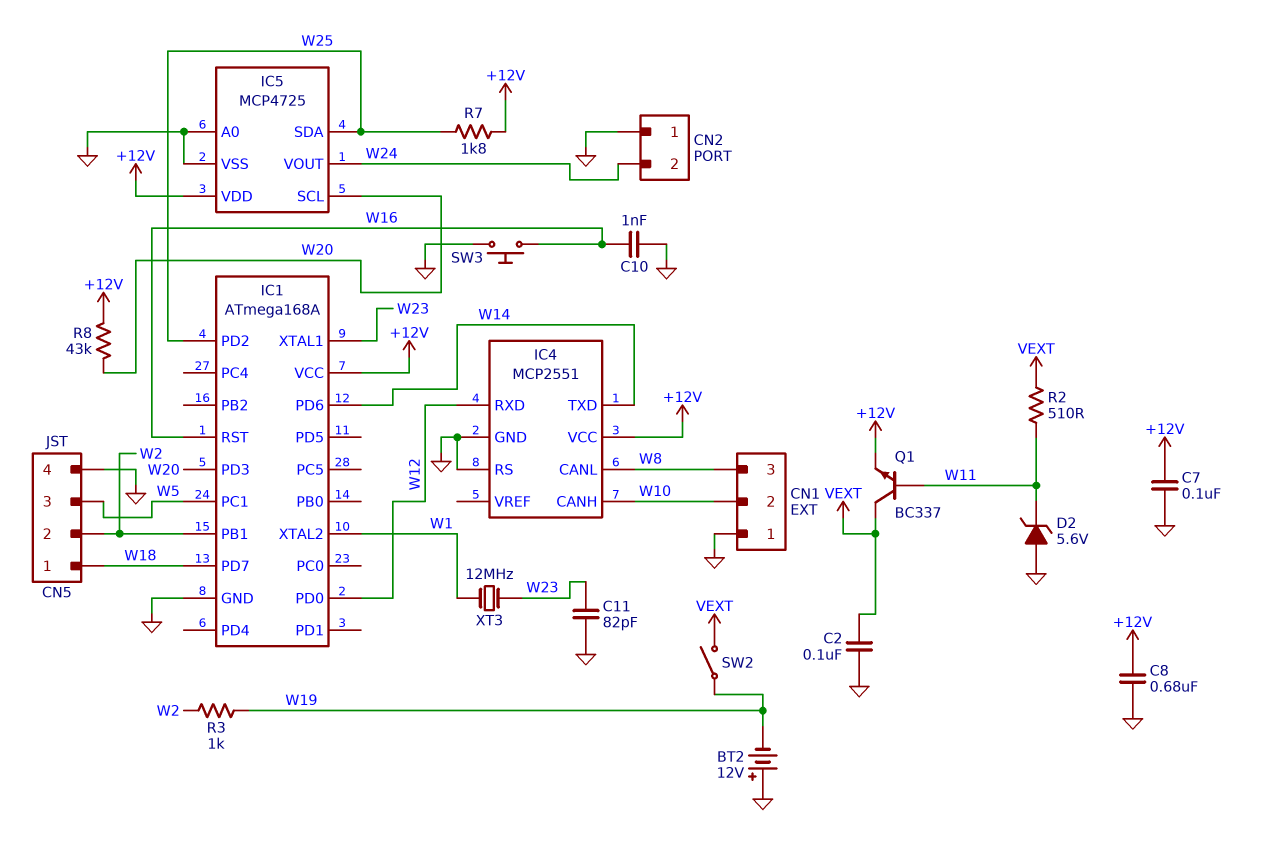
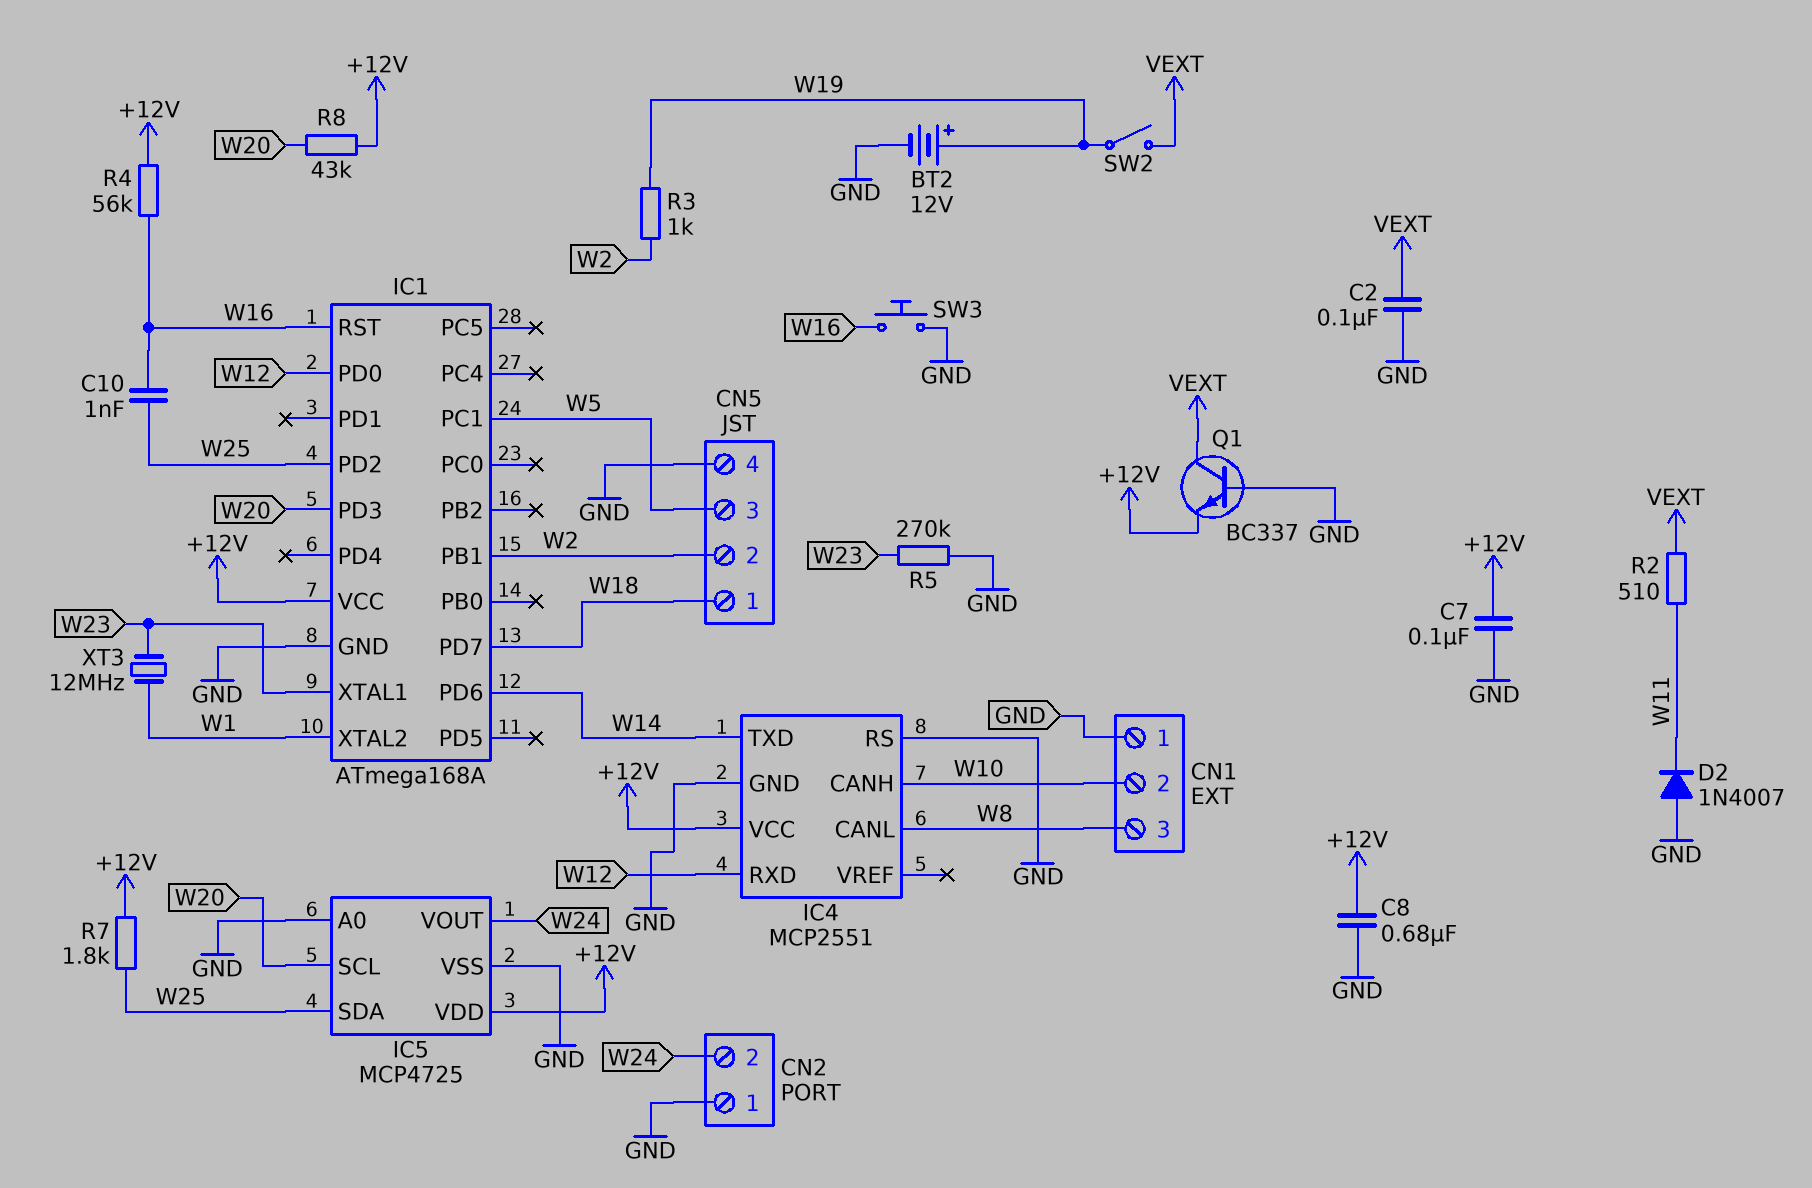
BT2: 12V (plus GND, minus W19) -> 12V (plus W19, minus GND)
C10: 1nF (GND, W16) -> 1nF (W16, W25)
C11: 82pF (GND, W23) -> none
D2: zener 5.6V (A GND, K W11) -> diode 1N4007 (A GND, K W11)
Q1: NPN BC337 (B W11, C VEXT, E +12V) -> NPN BC337 (B GND, C VEXT, E +12V)
R4: none -> 56k (+12V, W16)
R5: none -> 270k (GND, W23)

